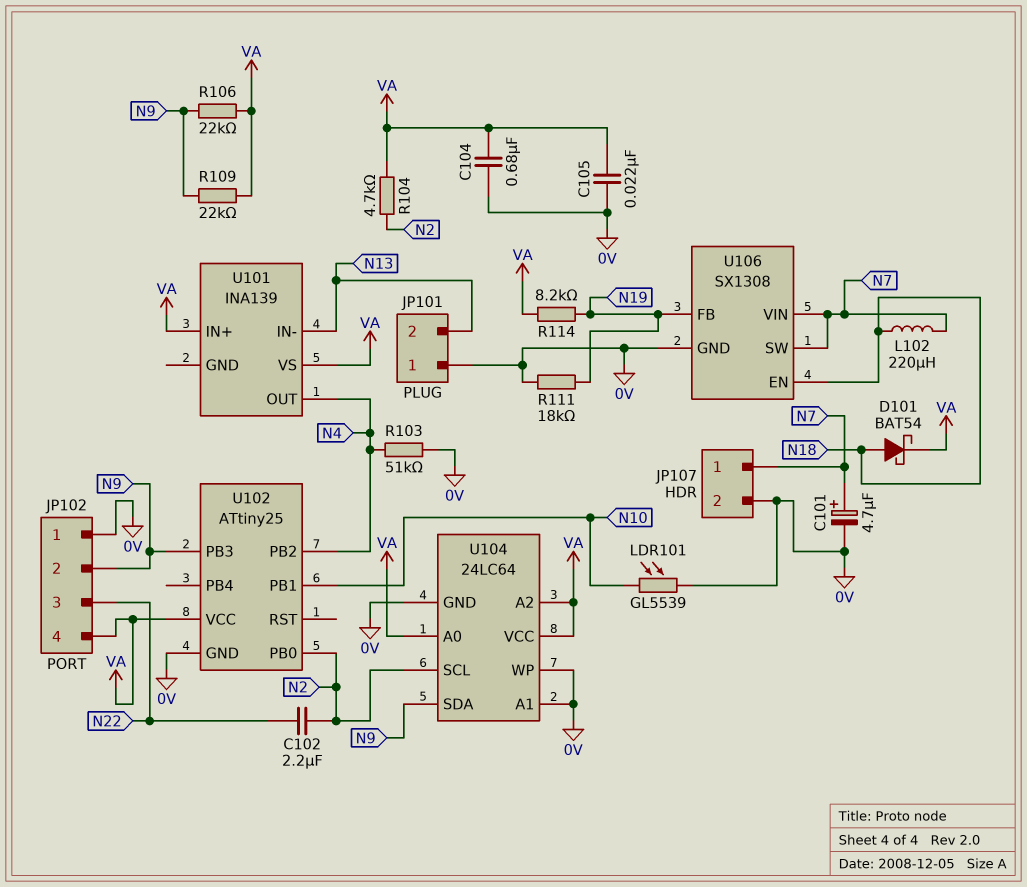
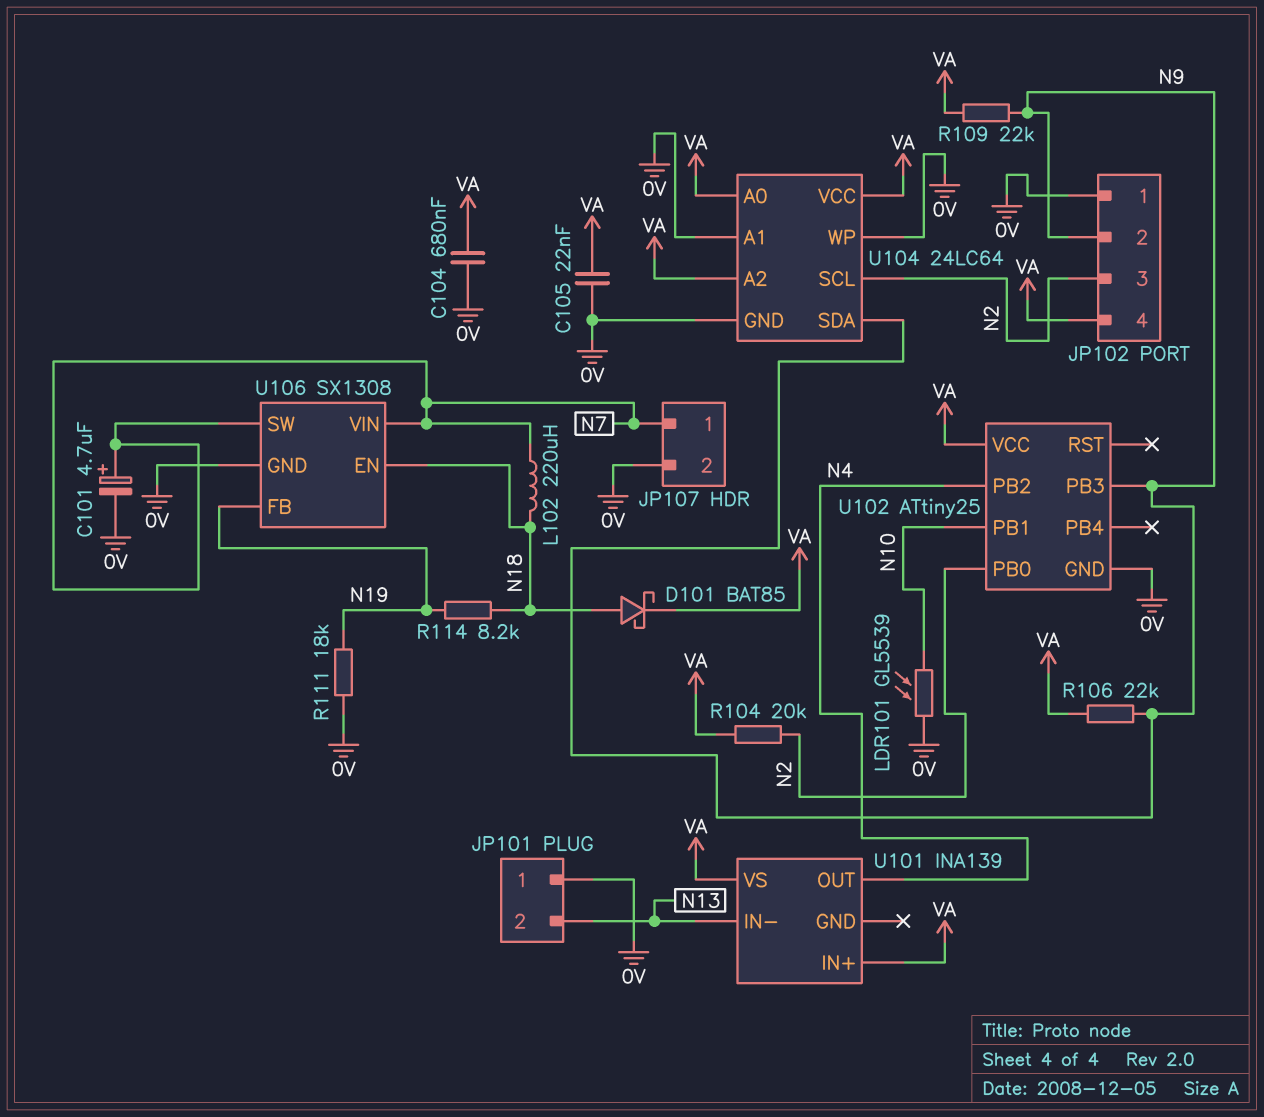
C102: 2.2uF (N2, N22) -> none
D101: schottky BAT54 (A N18, K VA) -> schottky BAT85 (A N18, K VA)
JP102 pin 3: N22 -> N2
R103: 51k (0V, N4) -> none
R104: 4.7k (N2, VA) -> 20k (N2, VA)
R114: 8.2k (N19, VA) -> 8.2k (N18, N19)

